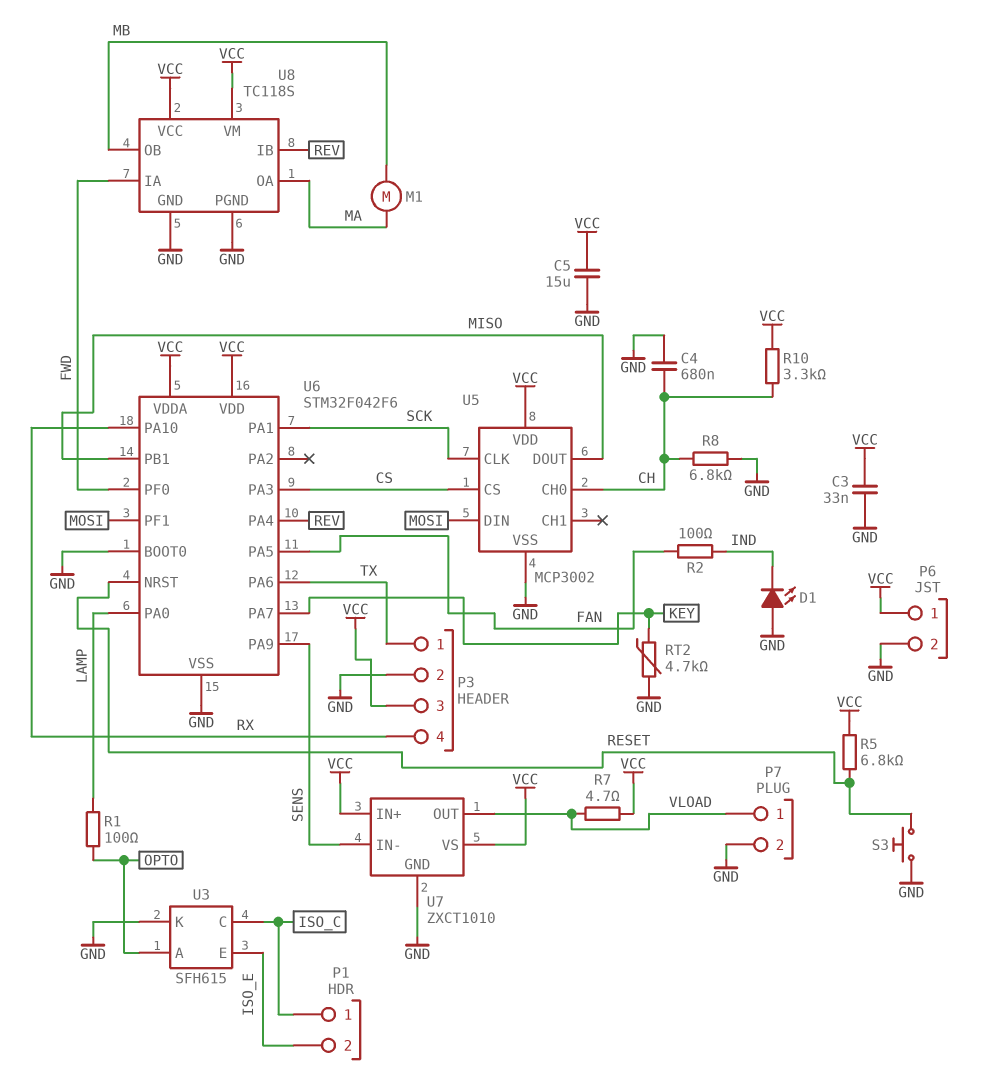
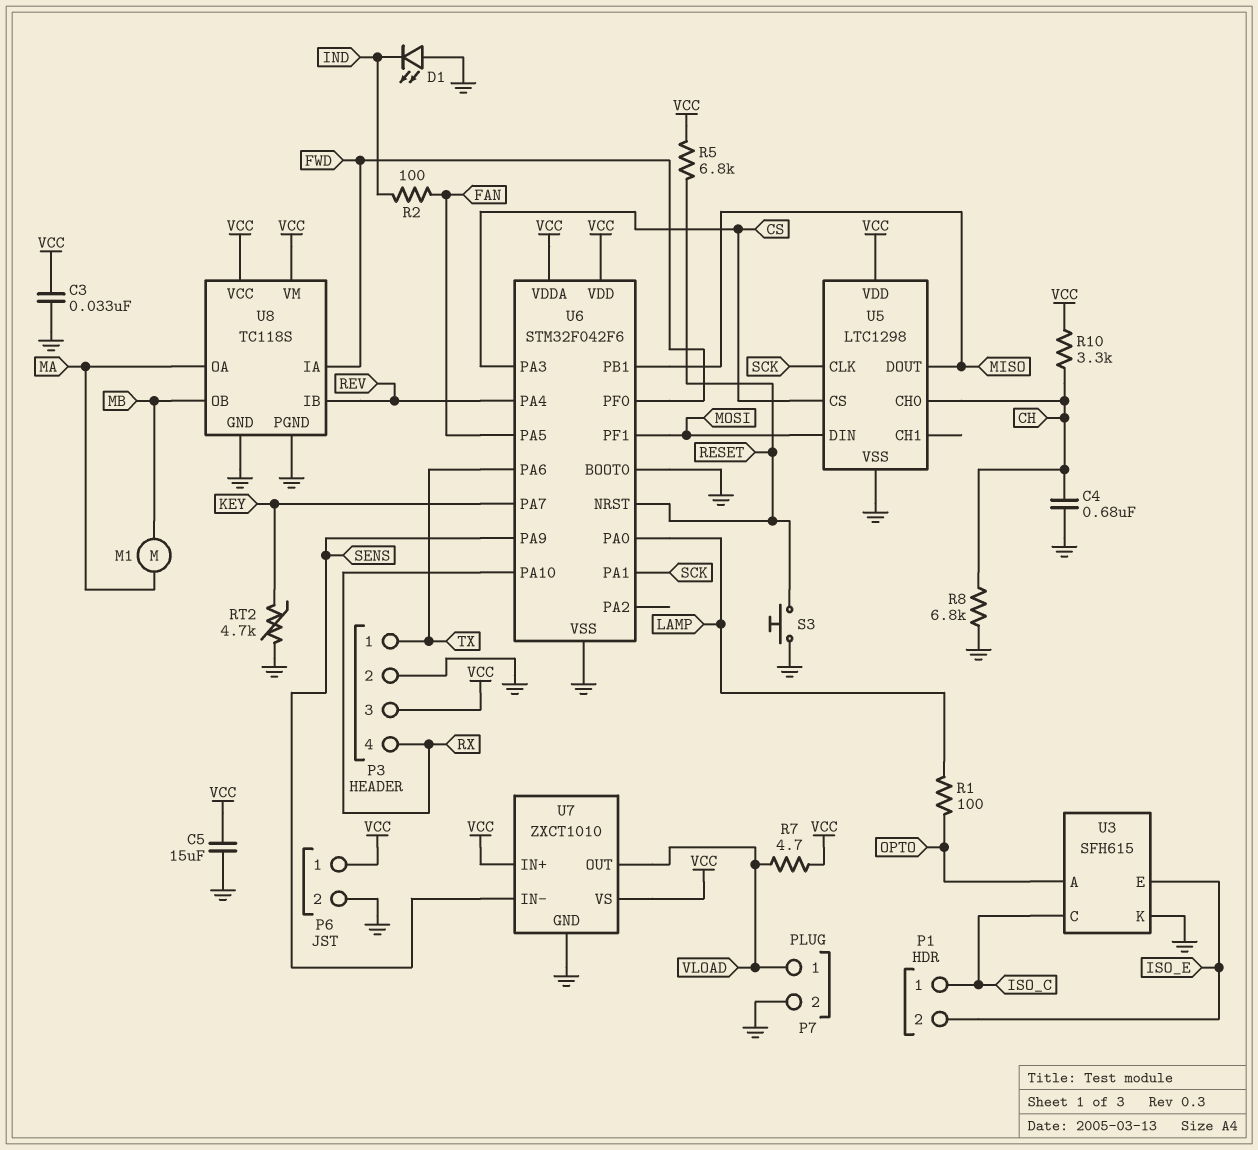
U5: MCP3002 -> LTC1298

